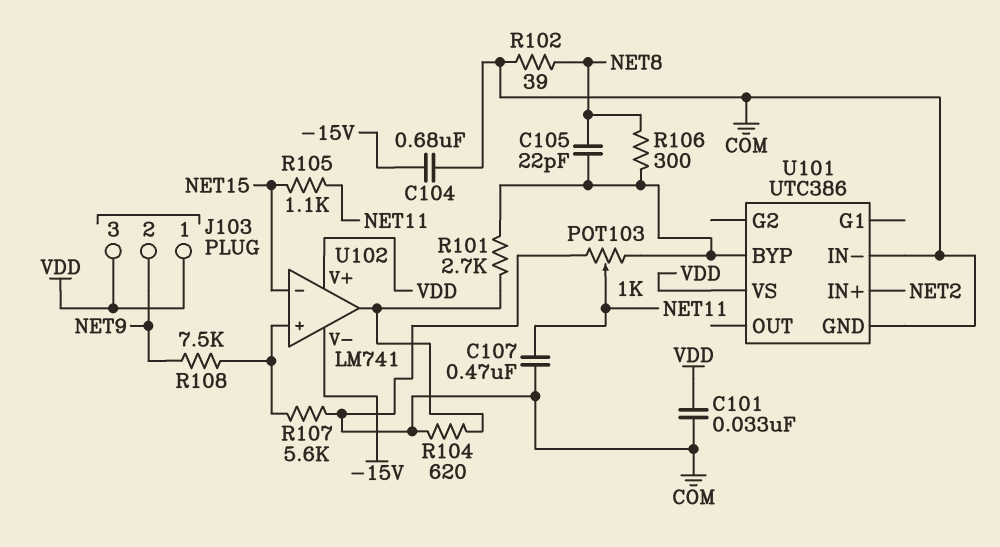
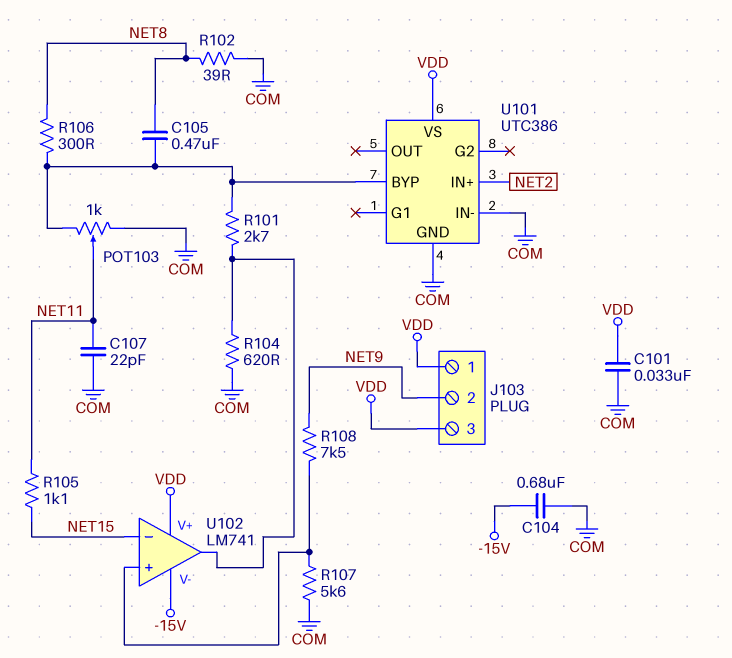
C105: 22pF (NET8, U101/BYP) -> 470nF (NET8, U101/BYP)
C107: 470nF (COM, NET11) -> 22pF (COM, NET11)

